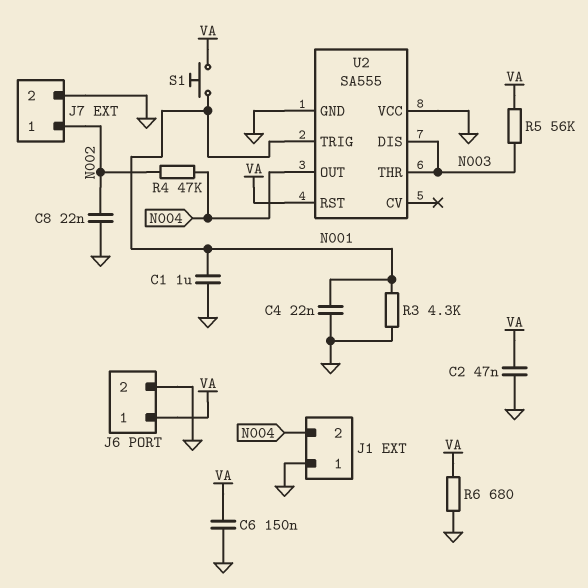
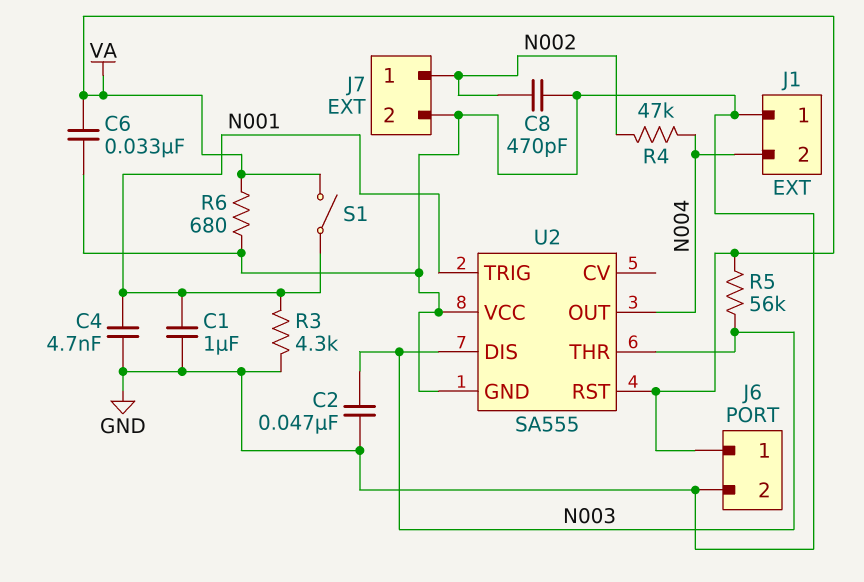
C2: 47nF (GND, VA) -> 47nF (GND, N003)
C4: 22nF (GND, N001) -> 4.7nF (GND, N001)
C6: 150nF (GND, VA) -> 33nF (GND, VA)
C8: 22nF (GND, N002) -> 470pF (GND, N002)
S1: button (N001, VA) -> switch (N001, VA)

